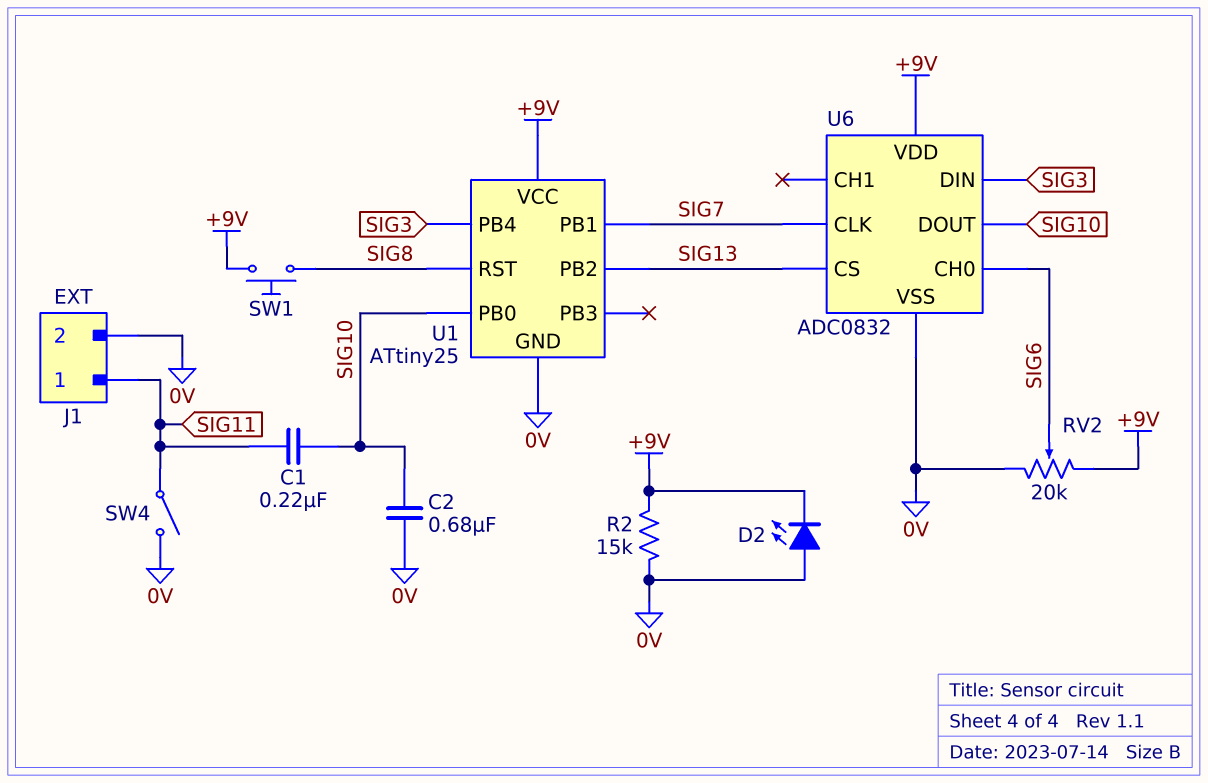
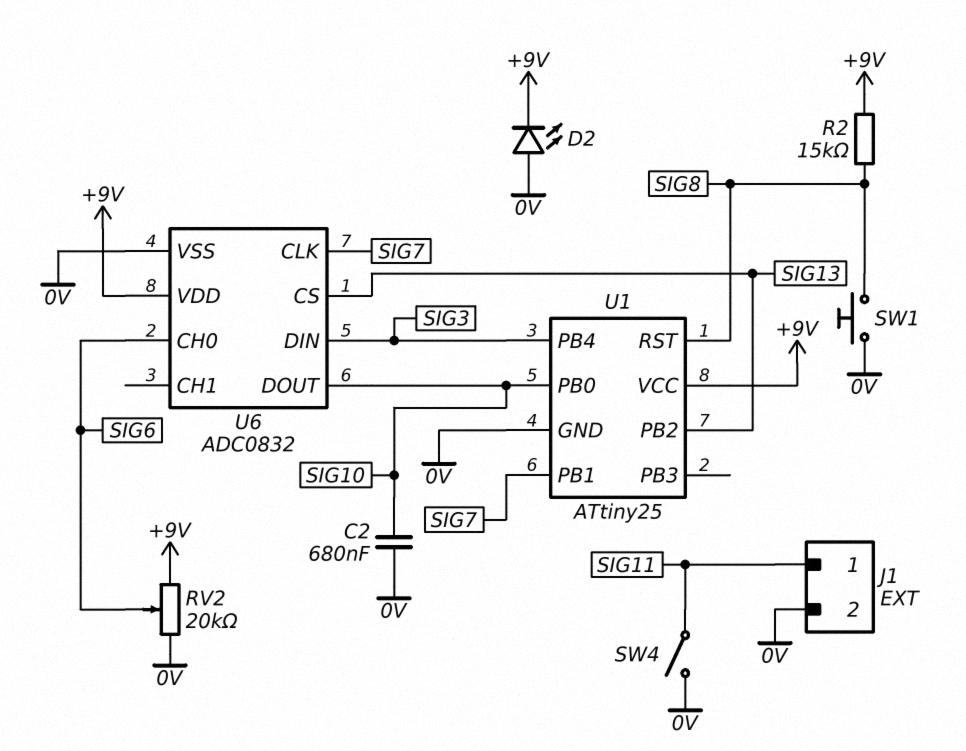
C1: 220nF (SIG10, SIG11) -> none
R2: 15k (+9V, 0V) -> 15k (+9V, SIG8)
SW1: button (+9V, SIG8) -> button (0V, SIG8)

